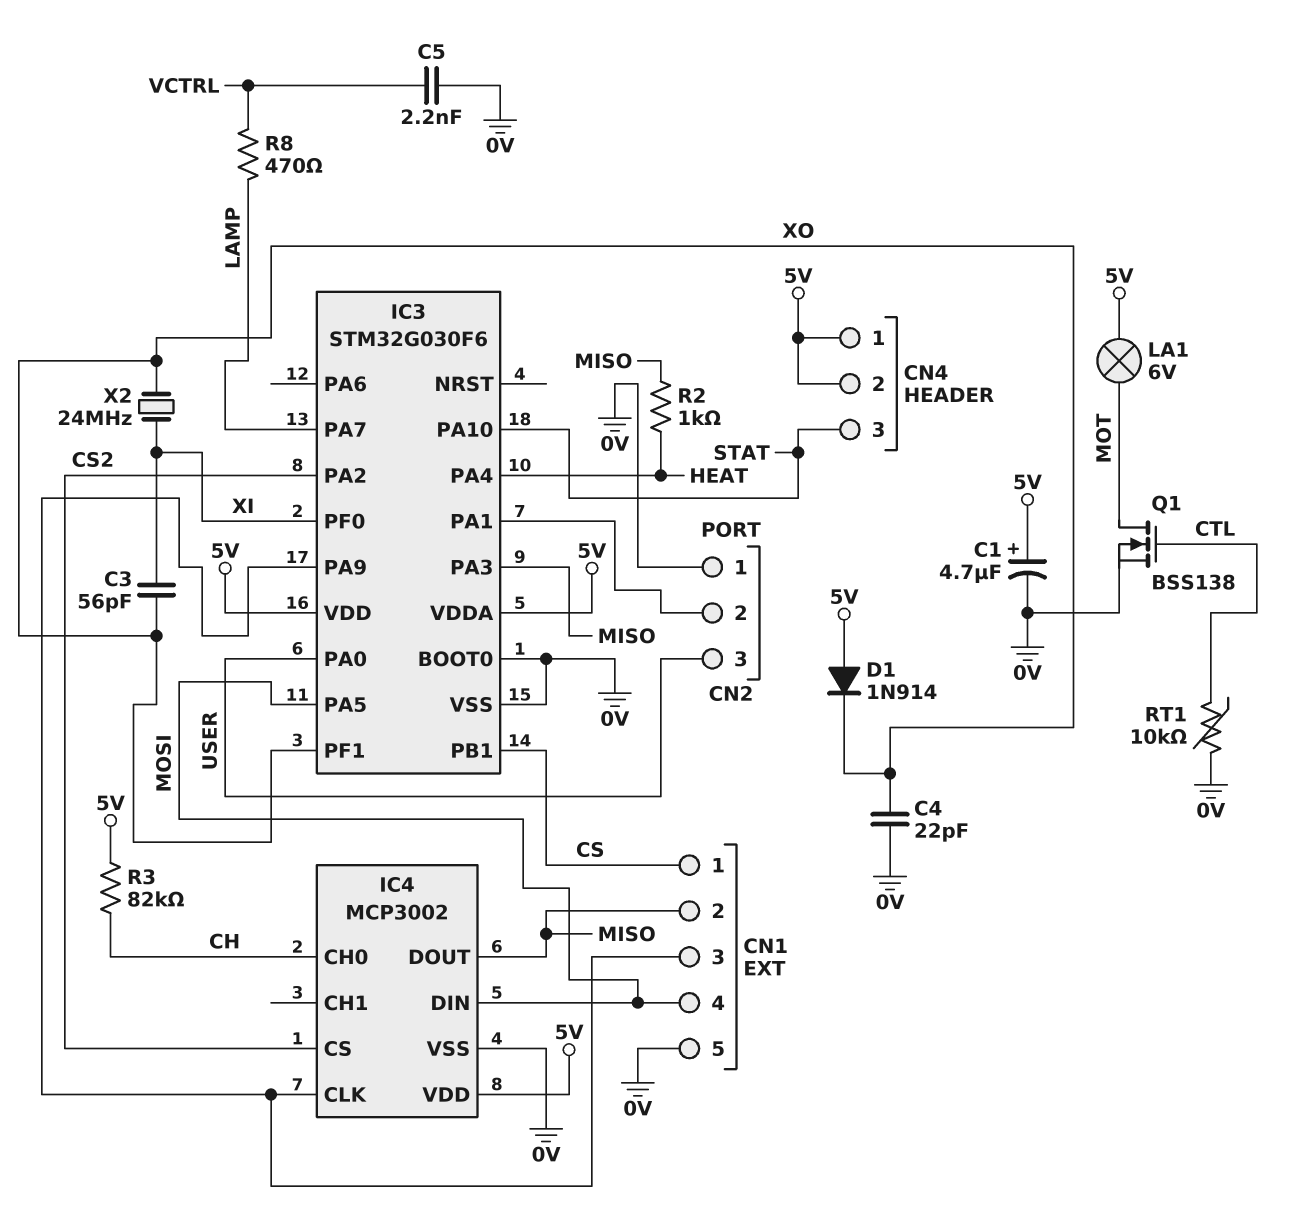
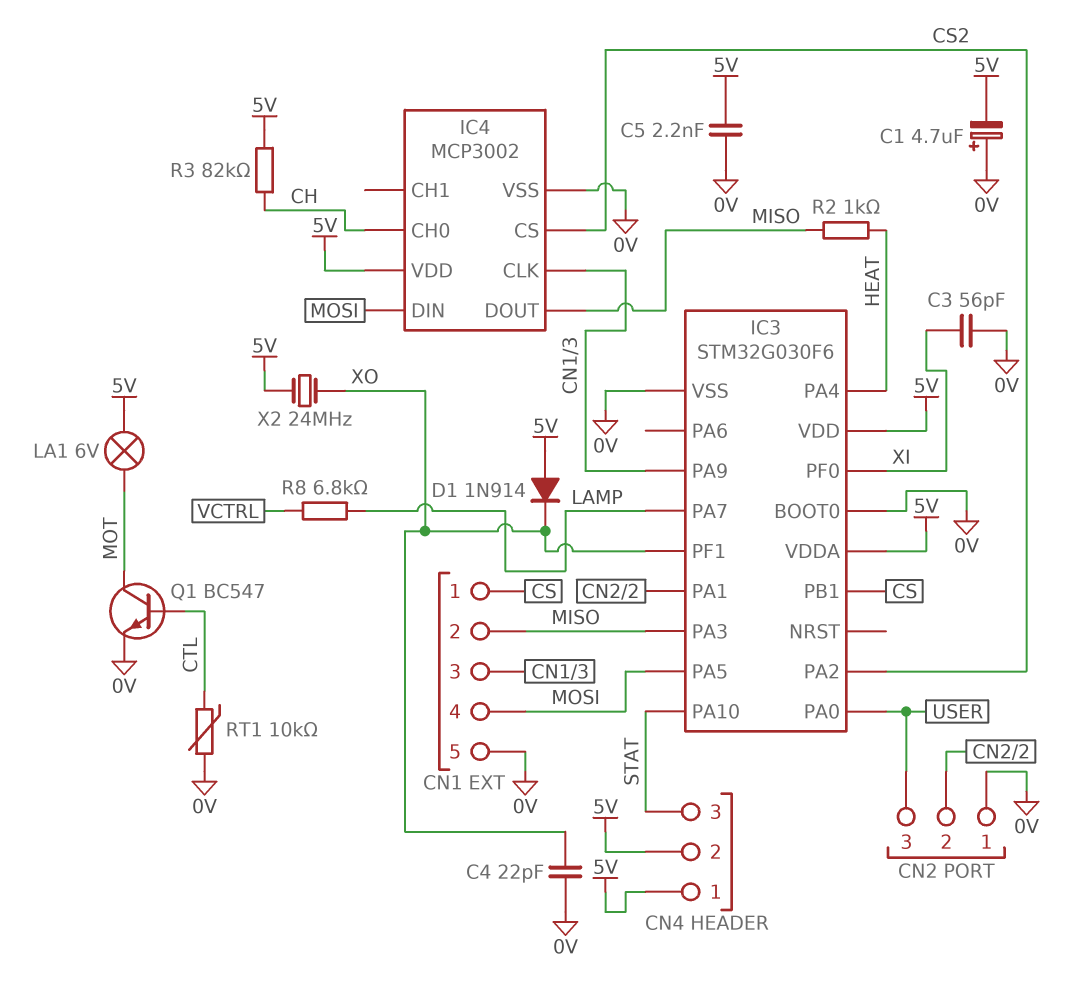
C1: 4.7uF (plus 5V, minus 0V) -> 4.7uF (plus 0V, minus 5V)
C3: 56pF (XI, XO) -> 56pF (0V, XI)
C5: 2.2nF (0V, VCTRL) -> 2.2nF (0V, 5V)
Q1: NMOS BSS138 (G CTL, D MOT, S 0V) -> NPN BC547 (B CTL, C MOT, E 0V)
R8: 470 (LAMP, VCTRL) -> 6.8k (LAMP, VCTRL)
X2: 24MHz (XI, XO) -> 24MHz (5V, XO)

